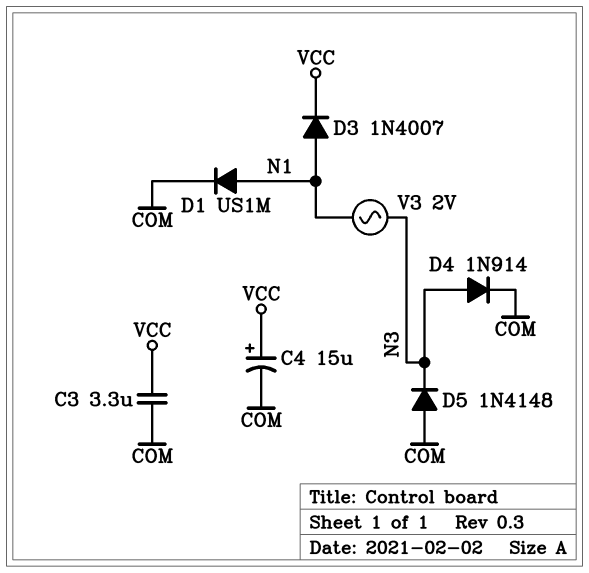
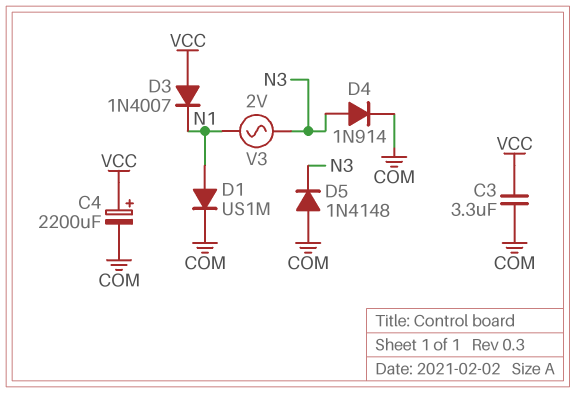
C4: 15uF (plus VCC, minus COM) -> 2200uF (plus VCC, minus COM)
D3: diode 1N4007 (A N1, K VCC) -> diode 1N4007 (A VCC, K N1)

